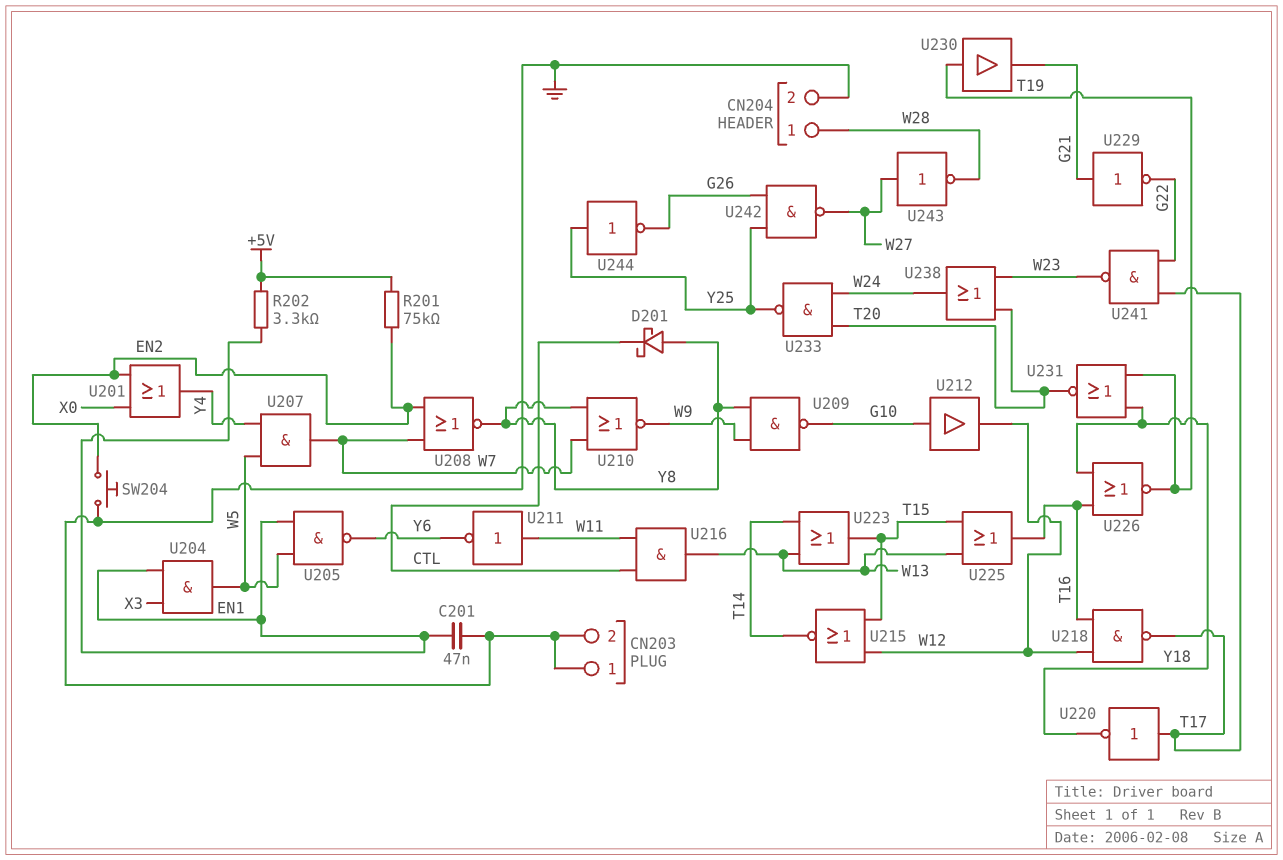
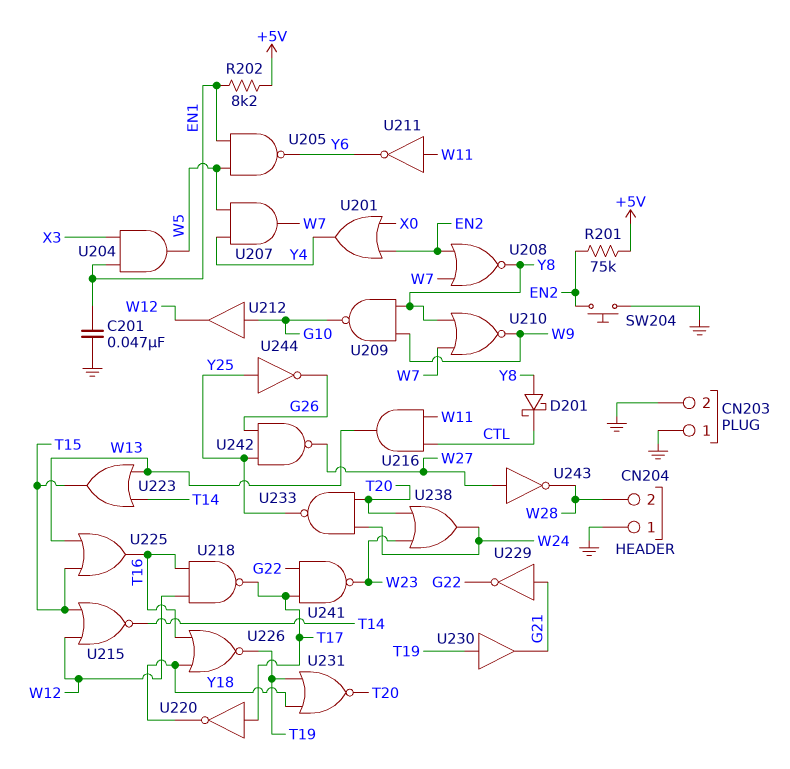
CN204 pin 1: W28 -> GND
CN204 pin 2: GND -> W28
R202: 3.3k (+5V, EN1) -> 8.2k (+5V, EN1)

